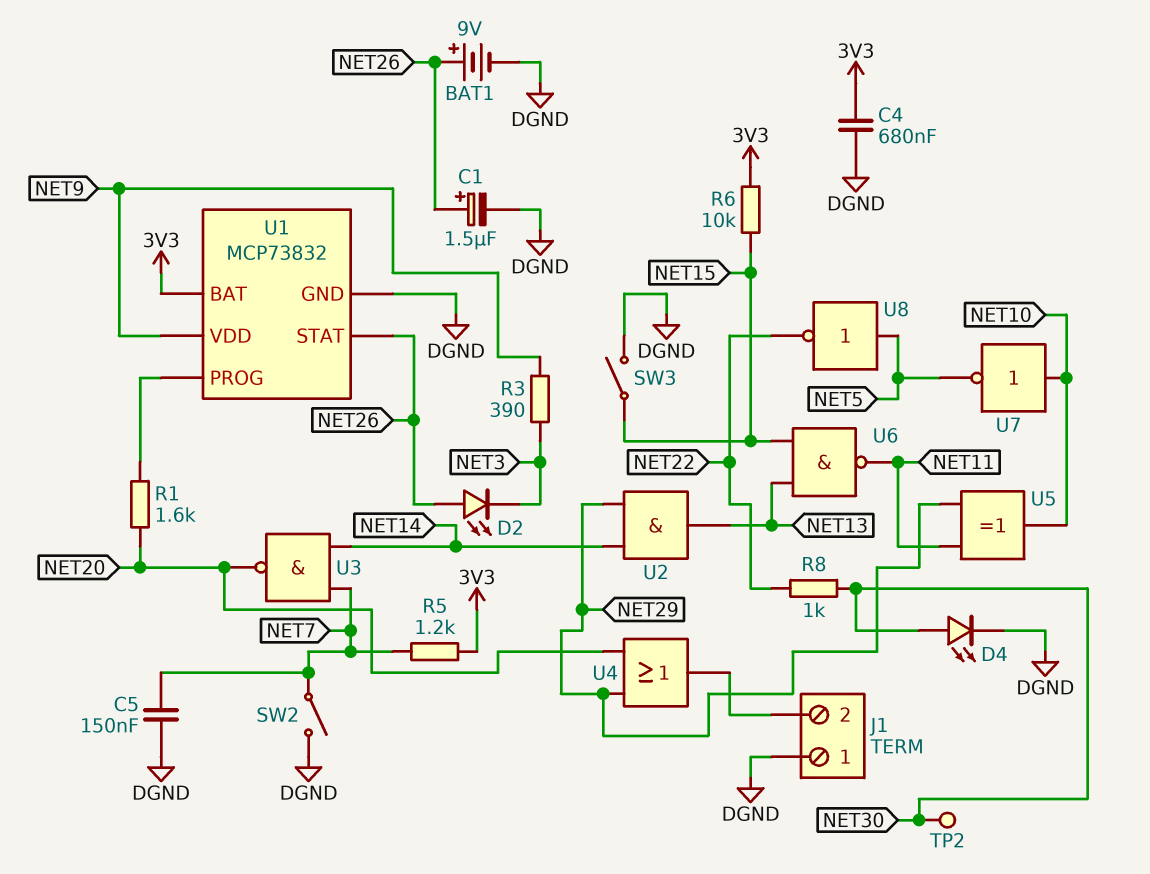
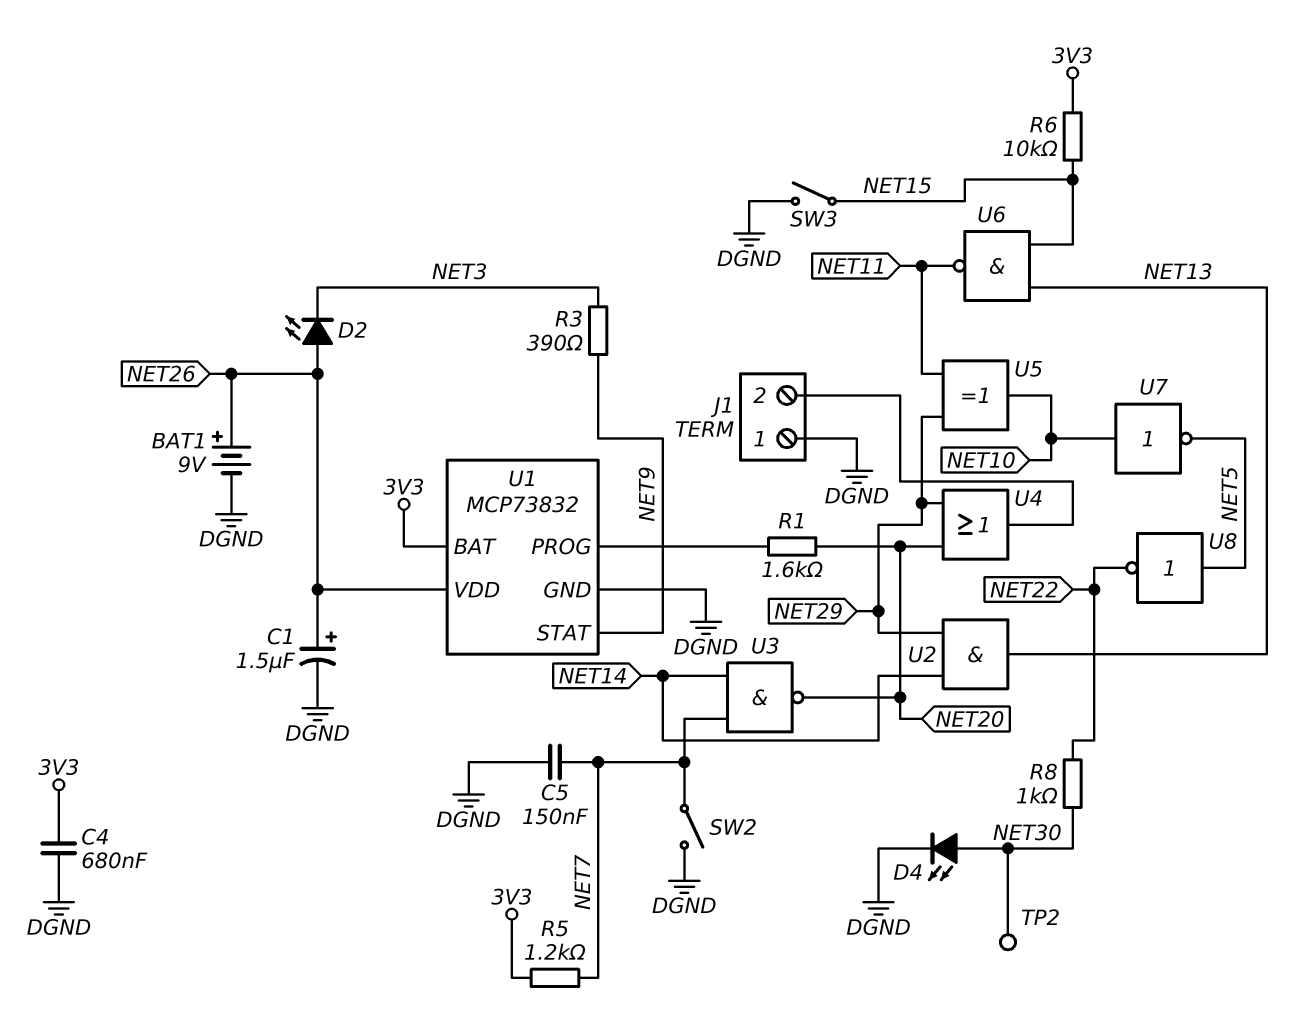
U1 pin STAT: NET26 -> NET9
U1 pin VDD: NET9 -> NET26

